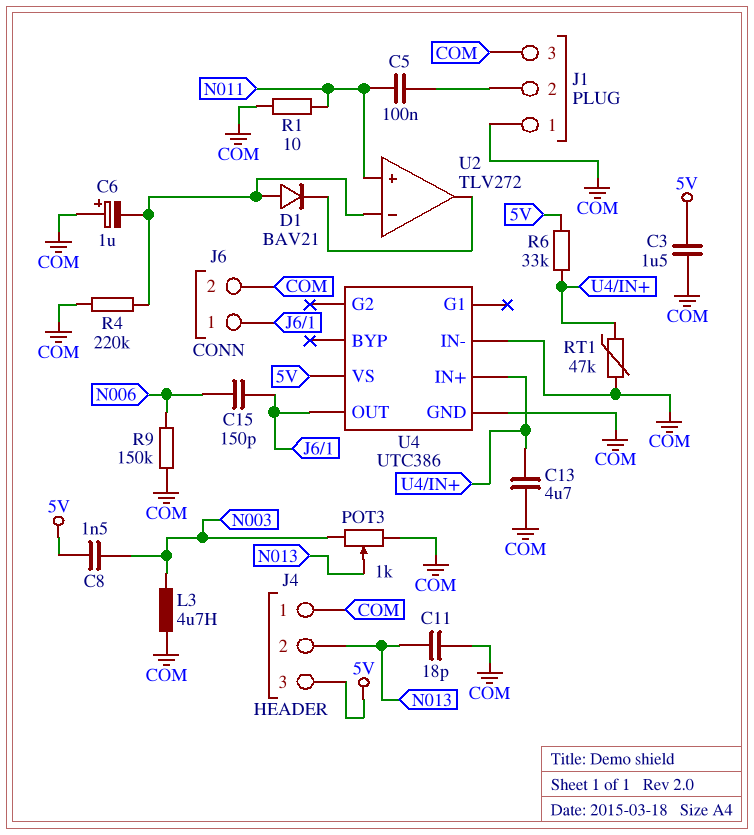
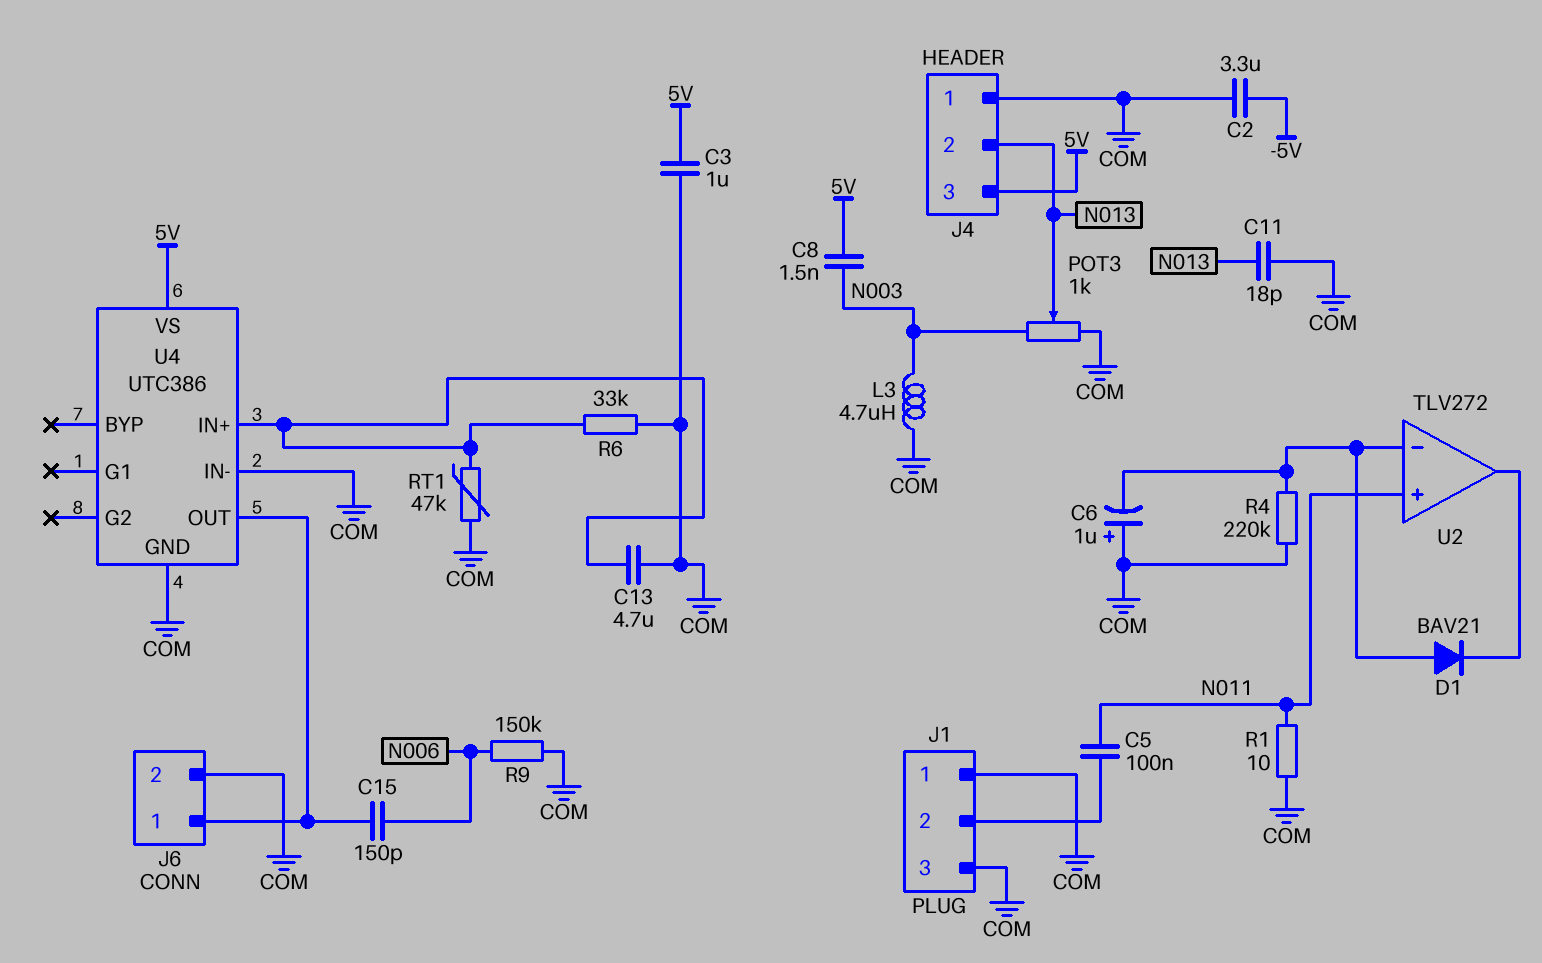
C2: none -> 3.3uF (-5V, COM)
C3: 1.5uF (5V, COM) -> 1uF (5V, COM)
R6: 33k (5V, U4/IN+) -> 33k (COM, U4/IN+)

